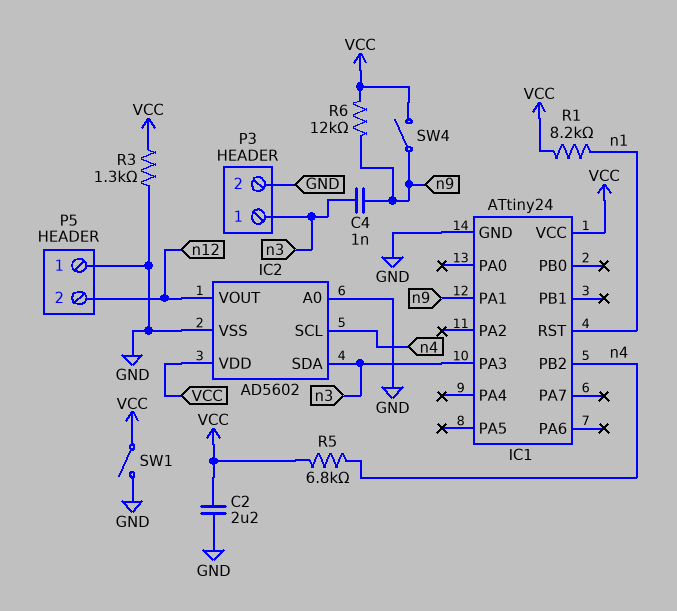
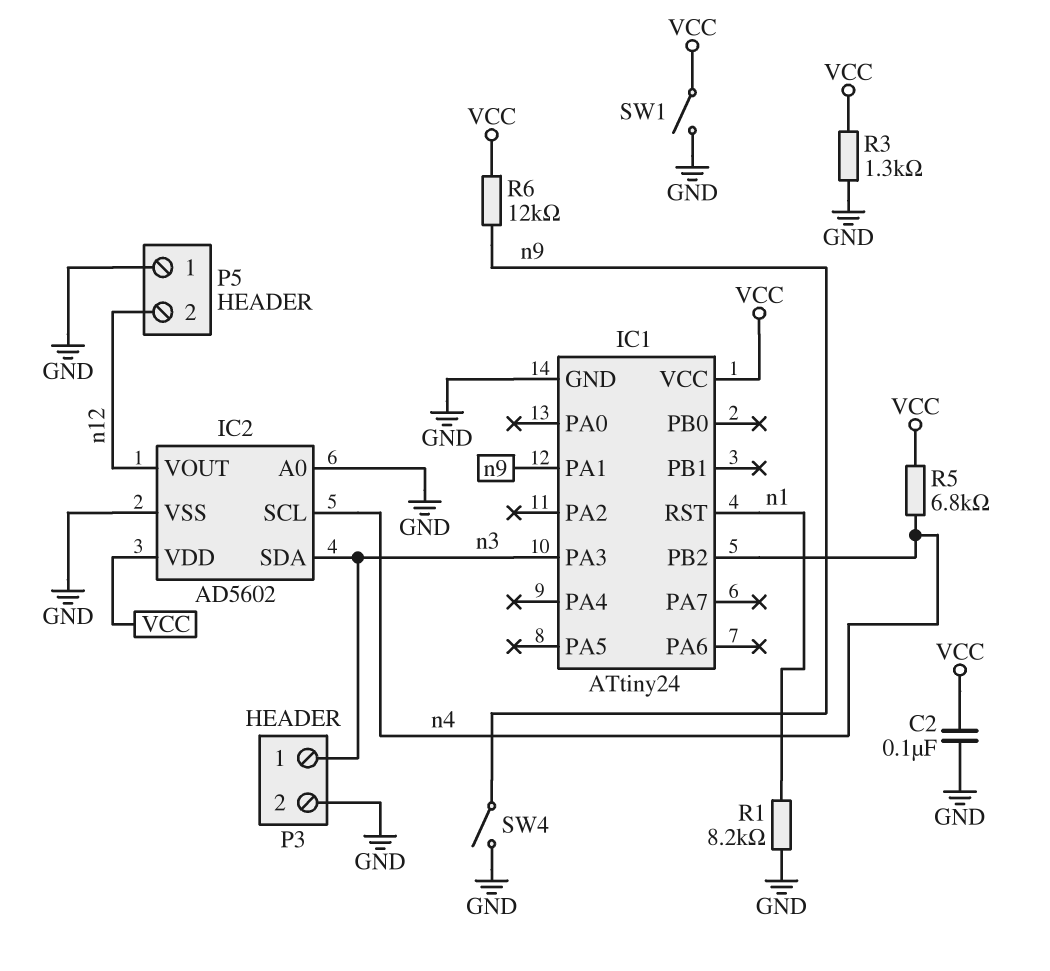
C2: 2.2uF (GND, VCC) -> 100nF (GND, VCC)
C4: 1nF (n3, n9) -> none
R1: 8.2k (VCC, n1) -> 8.2k (GND, n1)
SW4: switch (VCC, n9) -> switch (GND, n9)

